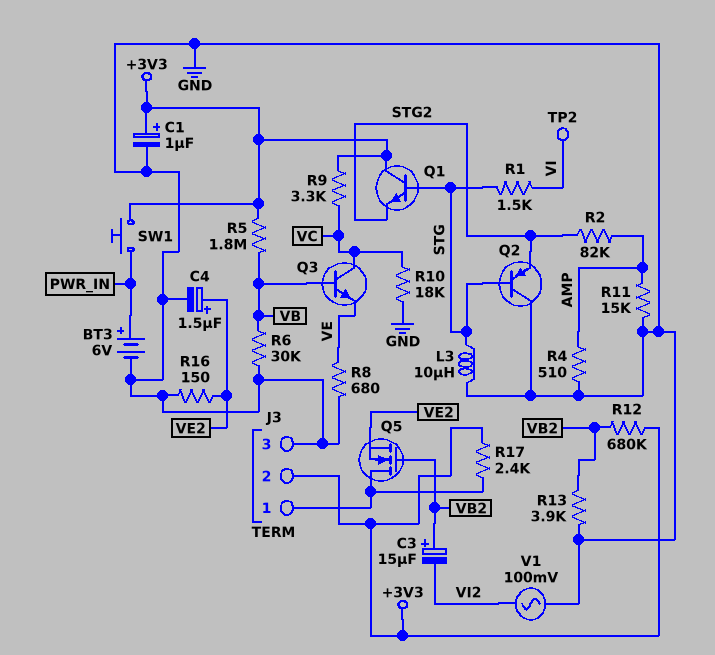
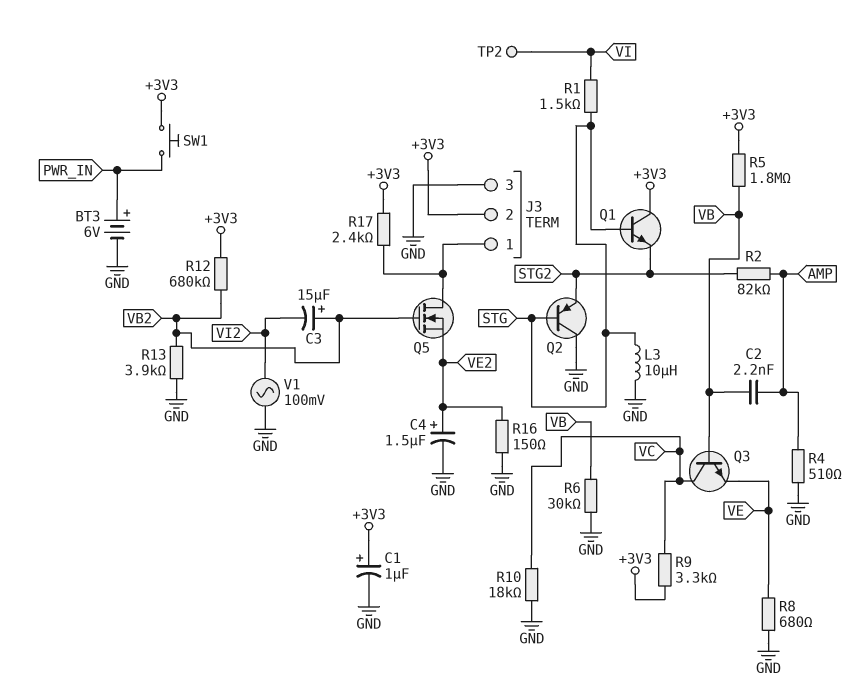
C2: none -> 2.2nF (AMP, VB)
R11: 15k (AMP, GND) -> none

